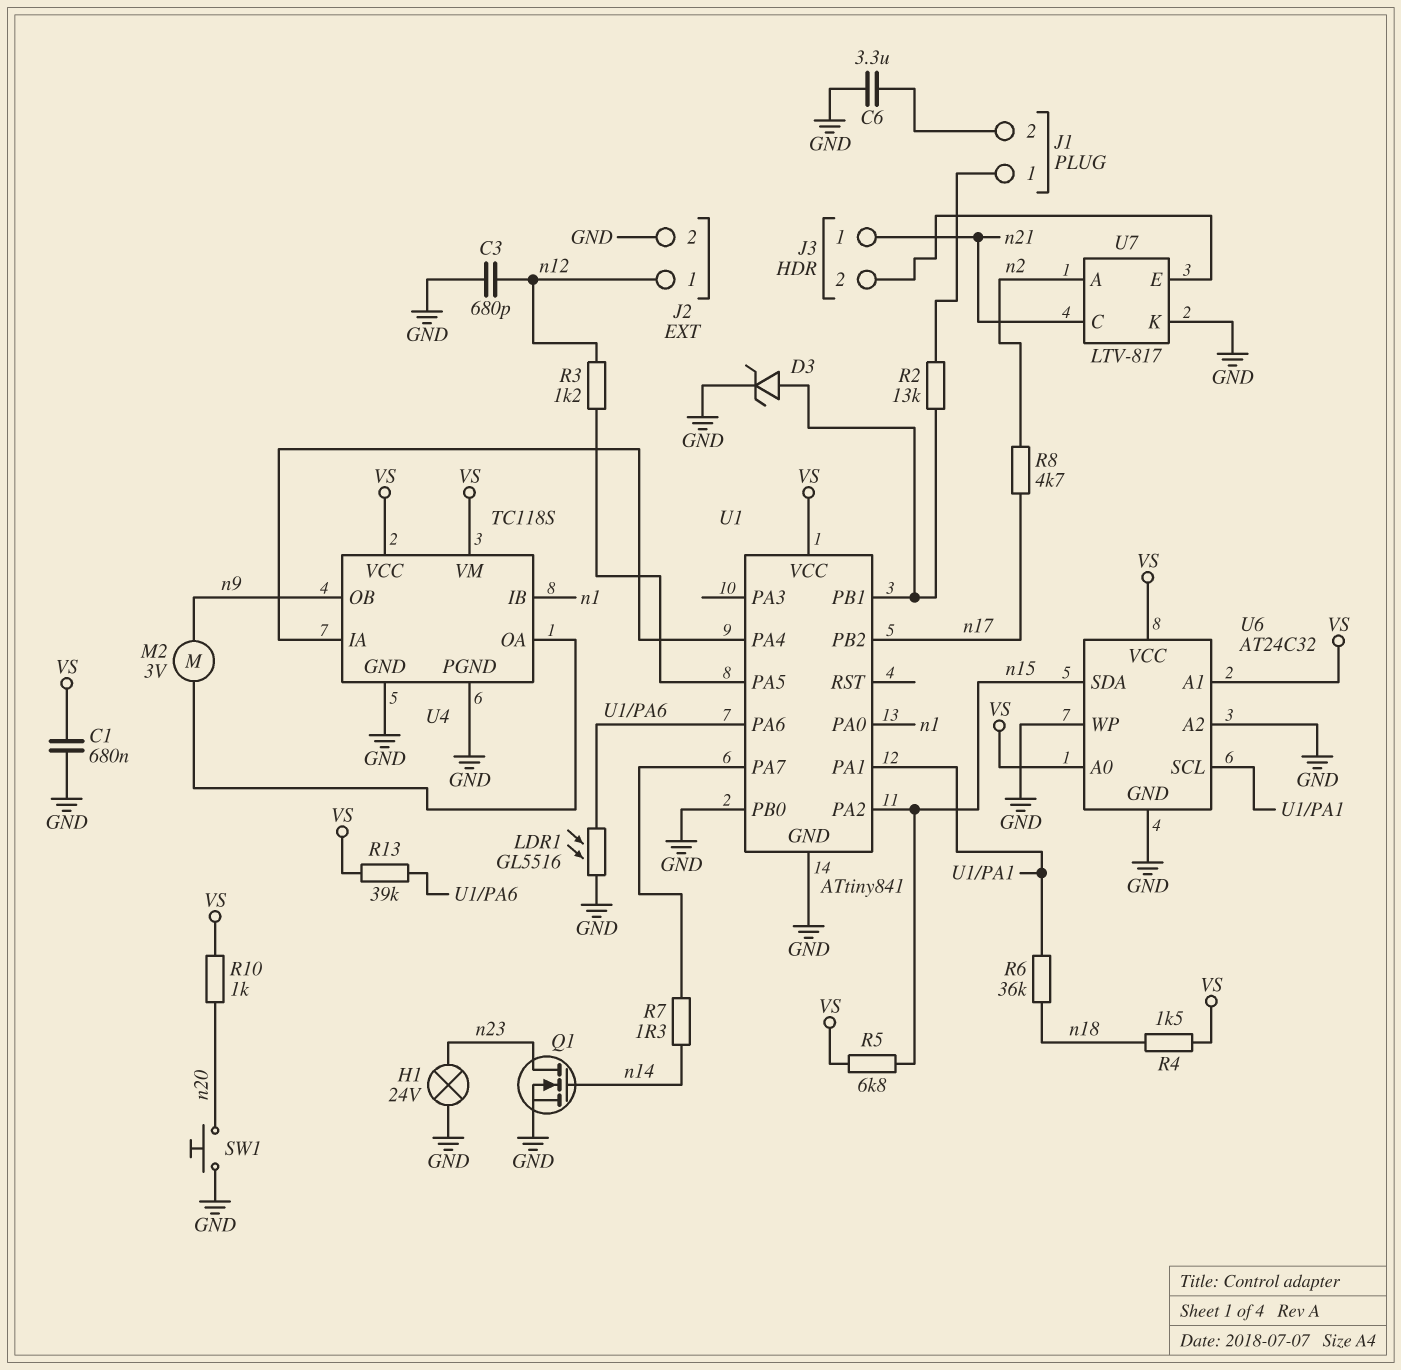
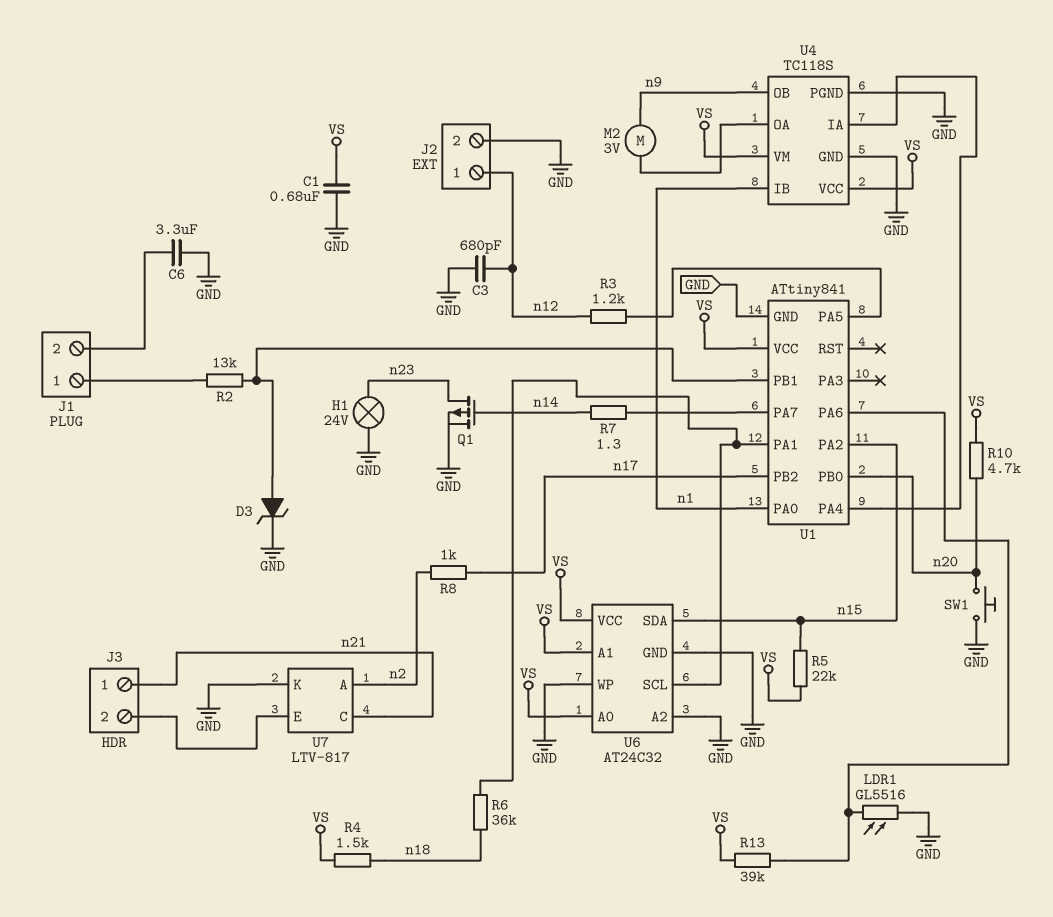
Q1: NMOS (G n14, D n23, S GND) -> PMOS (G n14, D n23, S GND)
R5: 6.8k (VS, n15) -> 22k (VS, n15)
R8: 4.7k (n2, n17) -> 1k (n2, n17)
R10: 1k (VS, n20) -> 4.7k (VS, n20)
U1 pin PB0: GND -> n20

